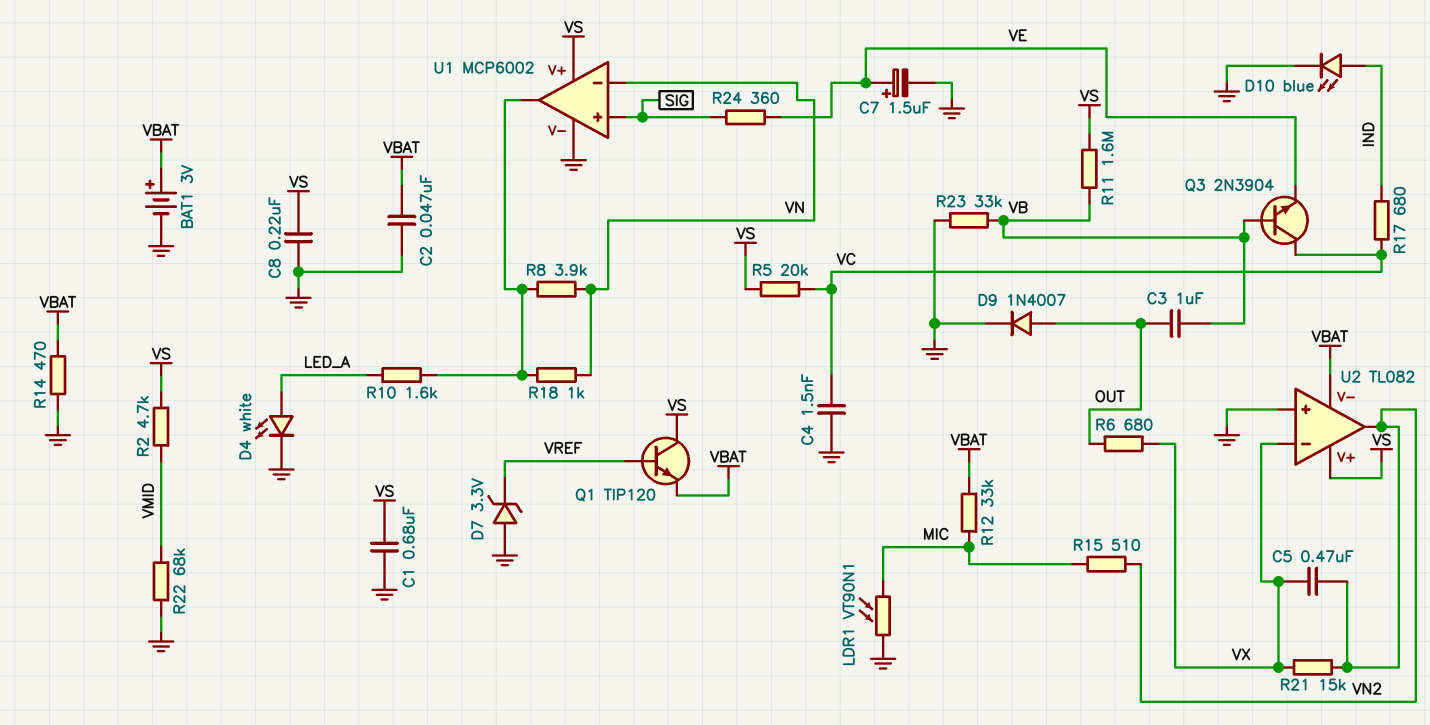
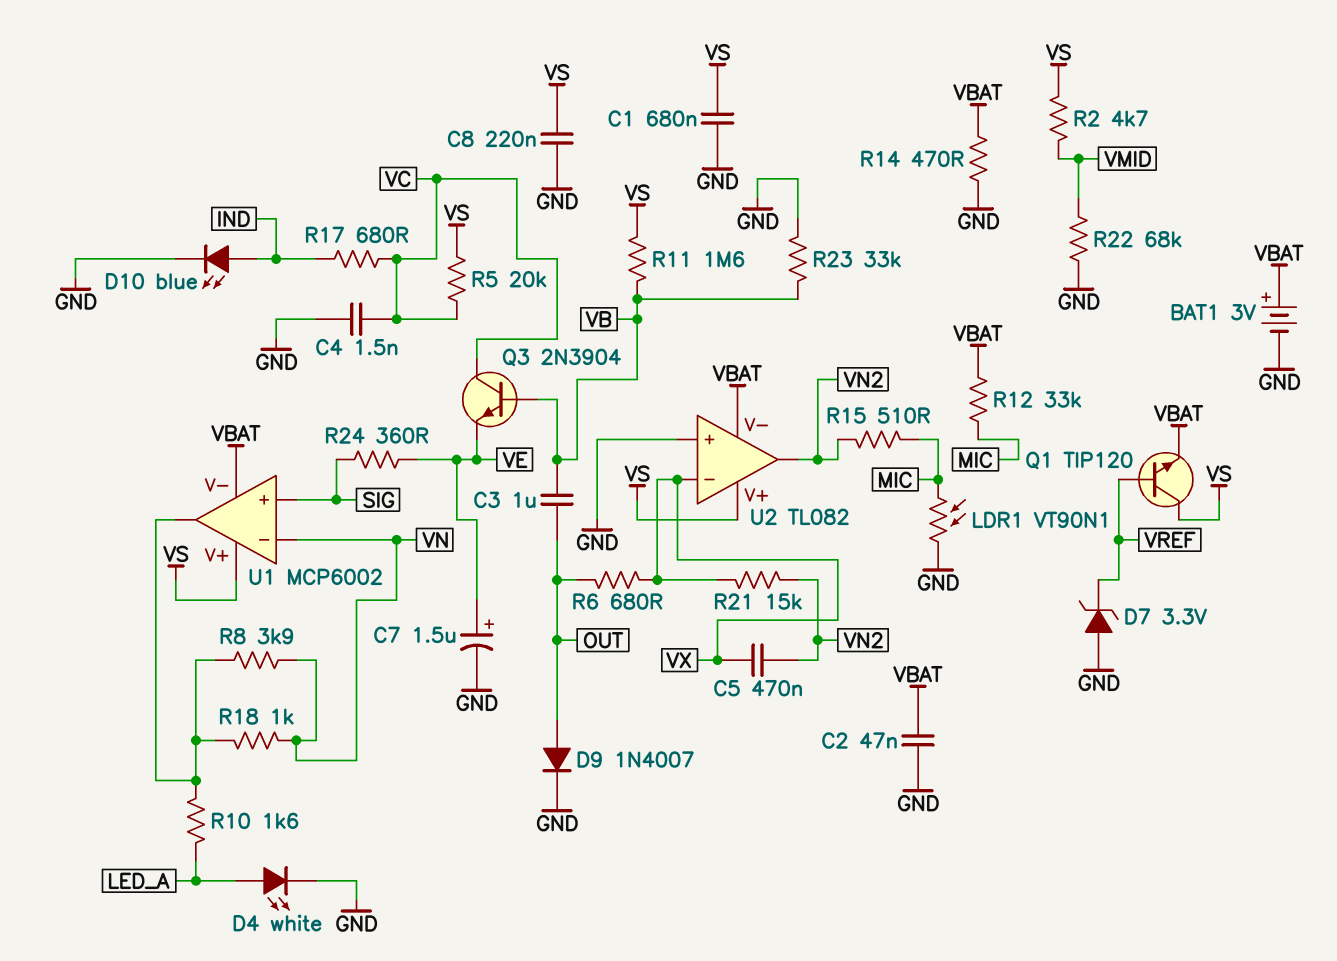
U1 pin V-: GND -> VBAT

